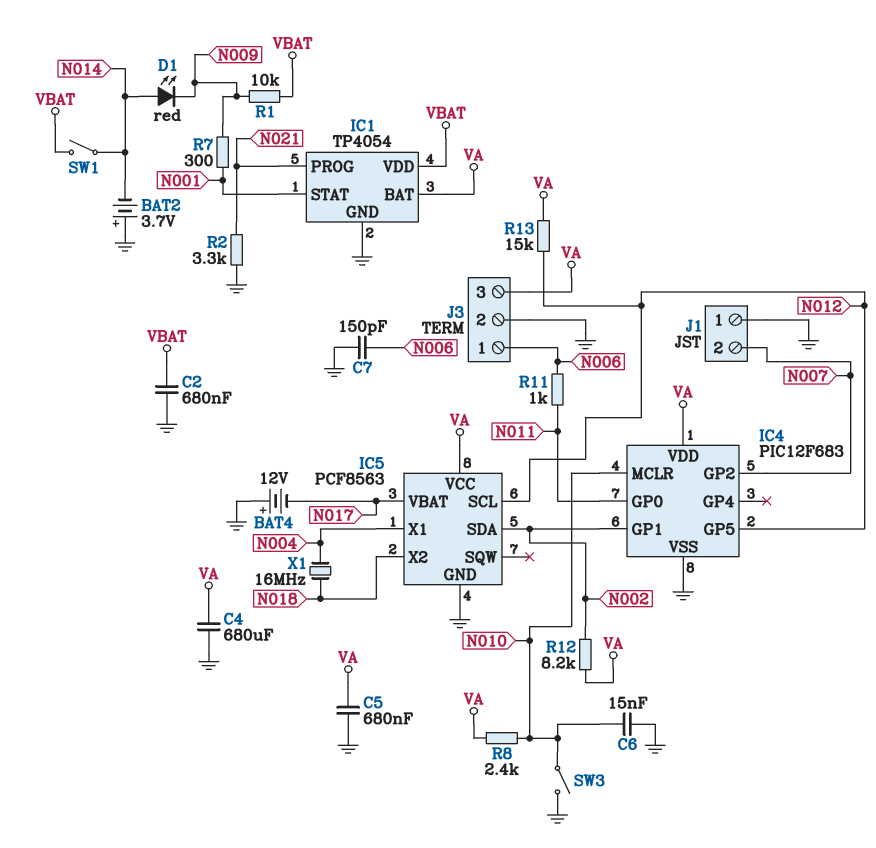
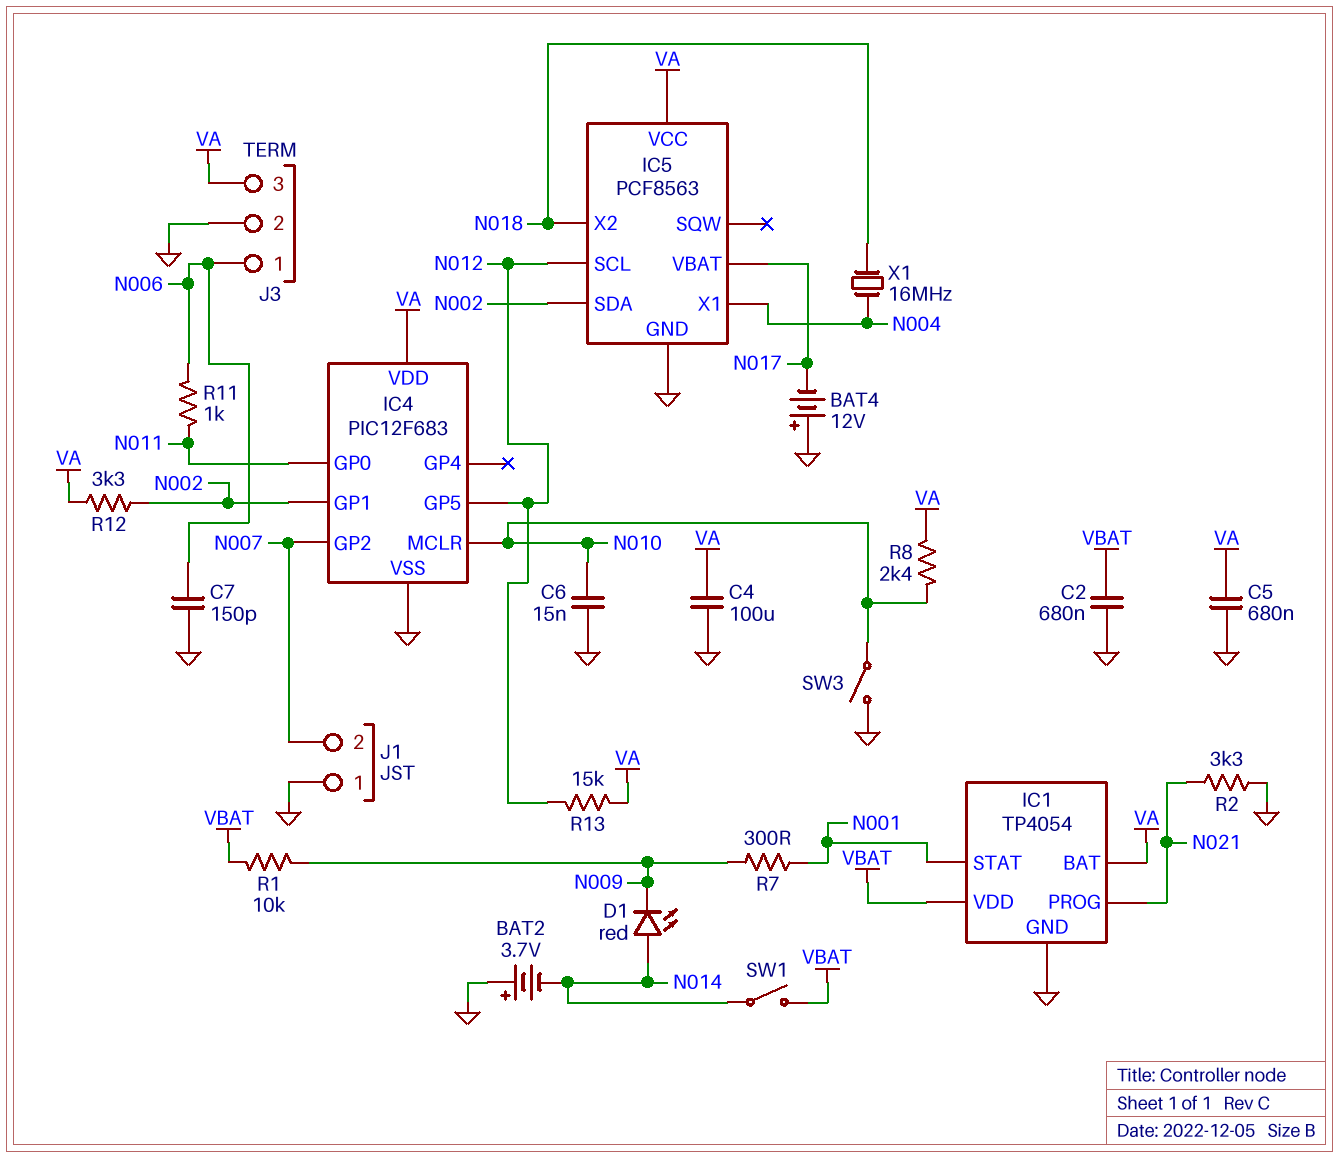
C4: 680uF (GND, VA) -> 100uF (GND, VA)
R12: 8.2k (N002, VA) -> 3.3k (N002, VA)

